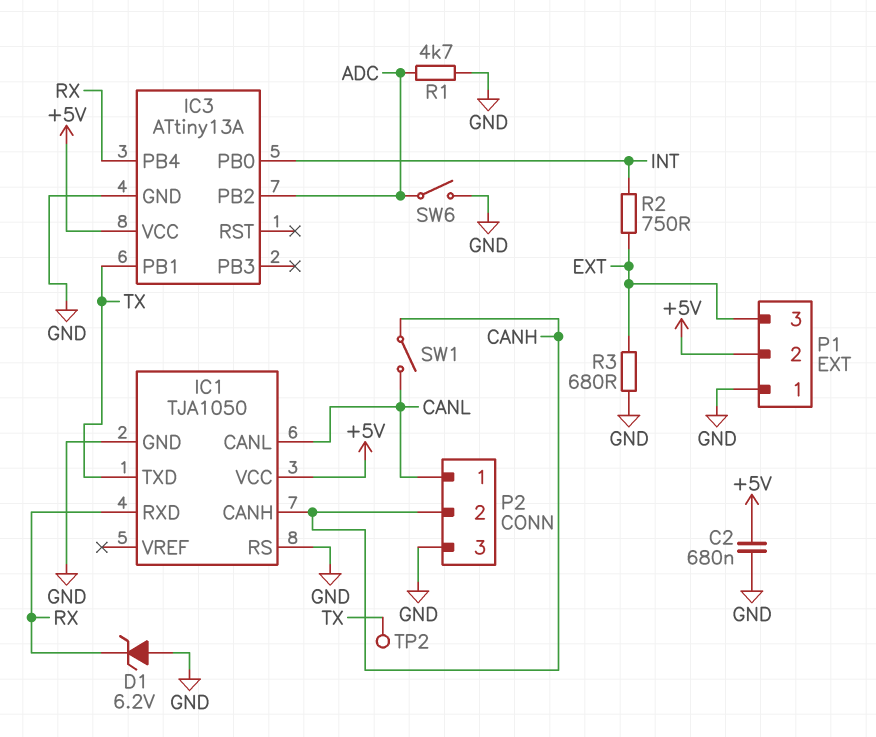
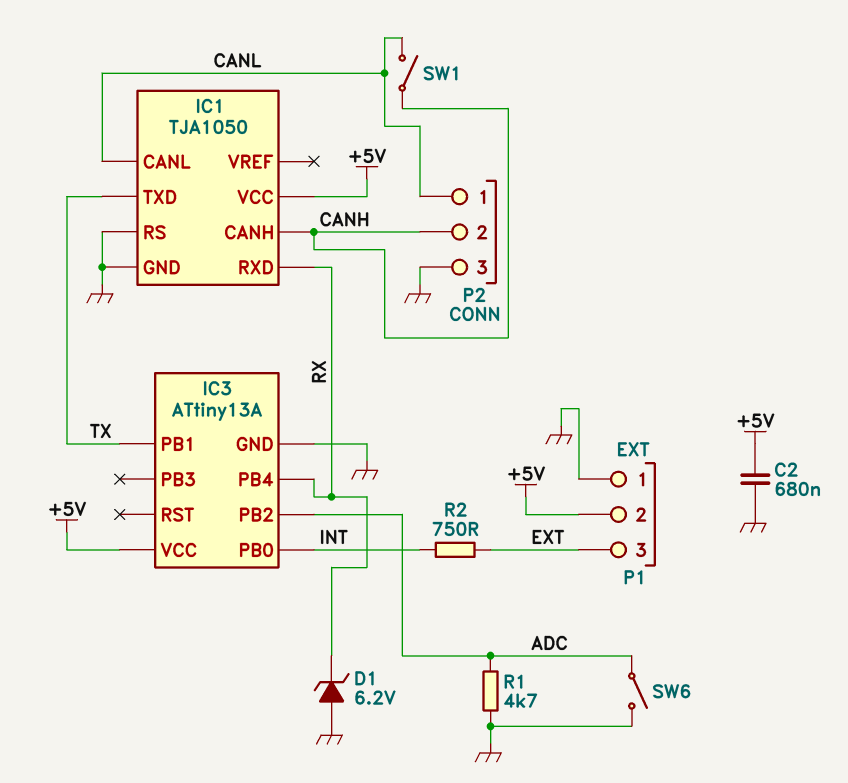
R3: 680 (EXT, GND) -> none
TP2: test point (TX) -> none

